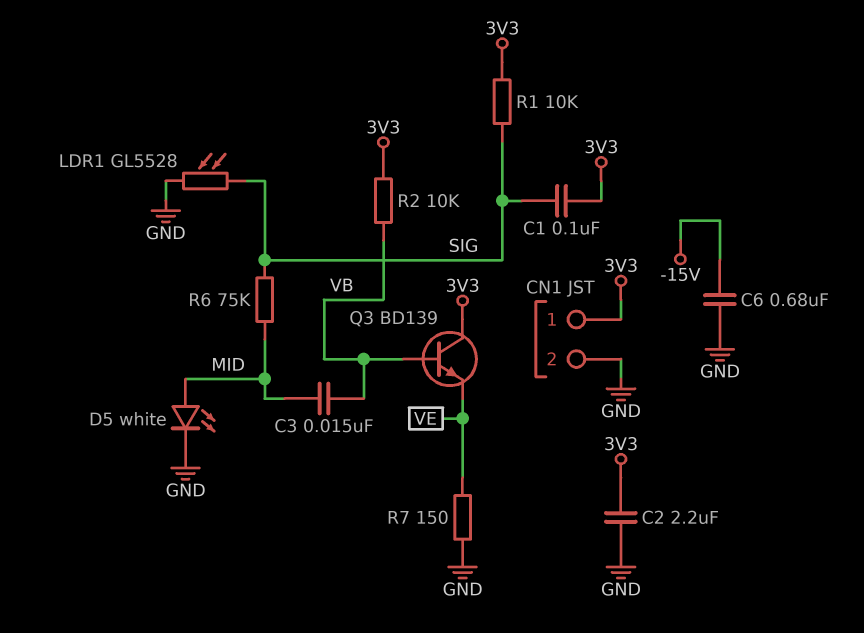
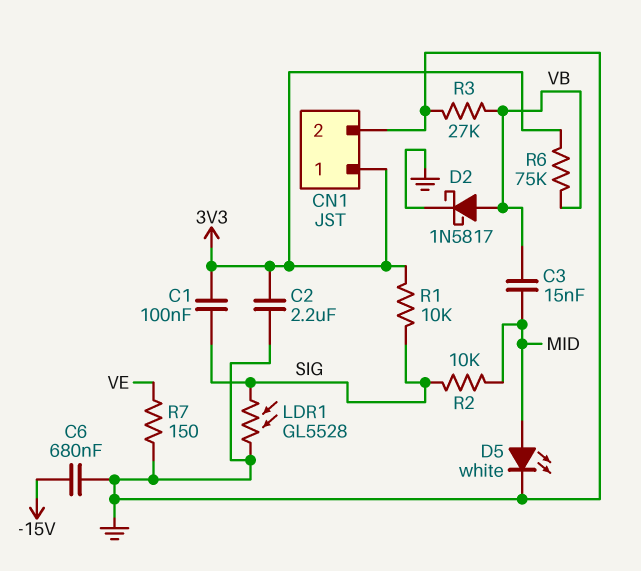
D2: none -> schottky 1N5817 (A VB, K GND)
Q3: NPN BD139 (B VB, C 3V3, E VE) -> none
R2: 10k (3V3, VB) -> 10k (MID, SIG)
R3: none -> 27k (GND, VB)
R6: 75k (MID, SIG) -> 75k (3V3, VB)

